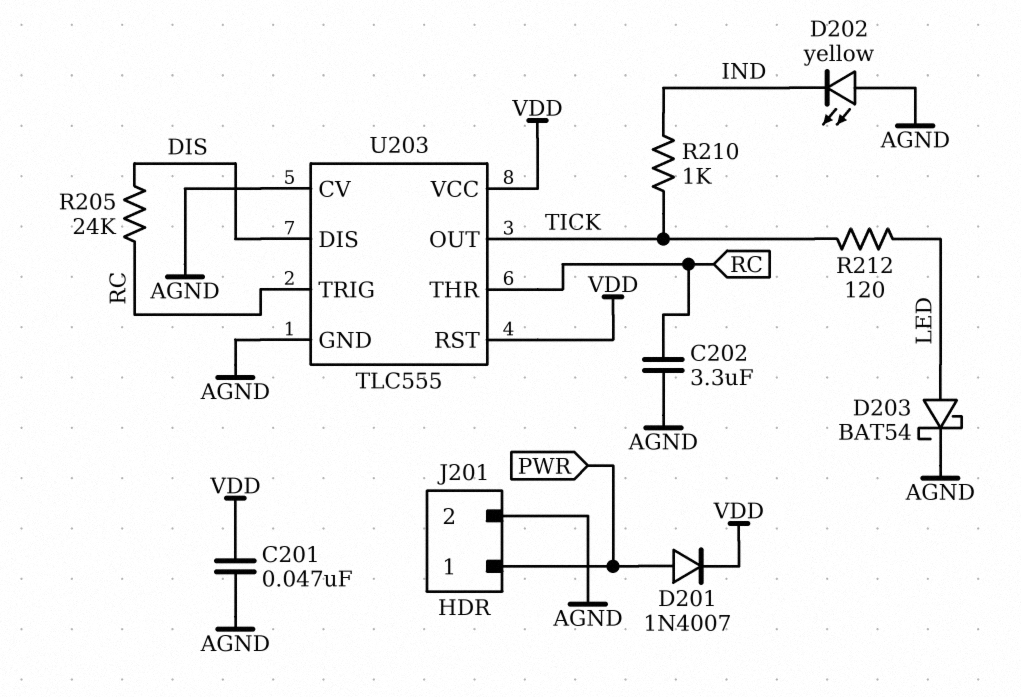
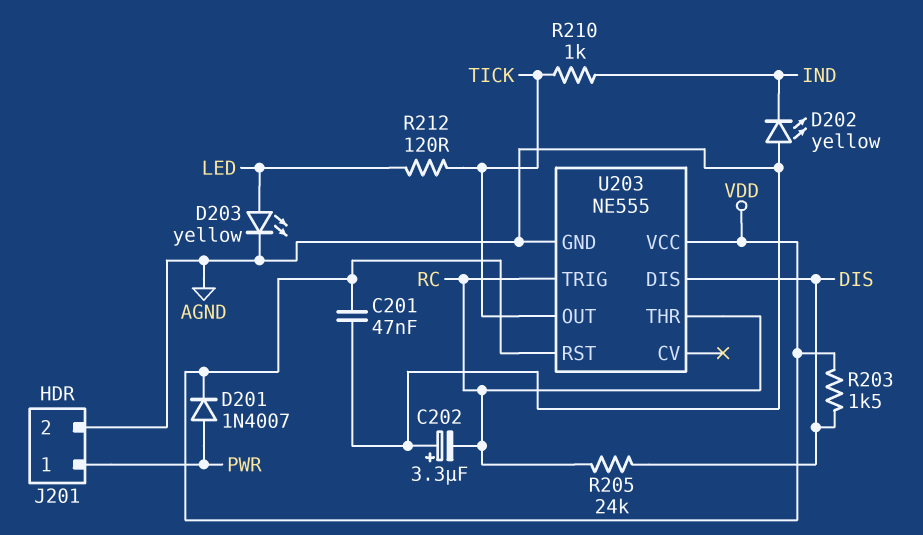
C202: 3.3uF (AGND, RC) -> 3.3uF (plus AGND, minus RC)
D203: schottky BAT54 (A LED, K AGND) -> LED yellow (A LED, K AGND)
R203: none -> 1.5k (DIS, VDD)
U203: TLC555 -> NE555
U203 pin CV: AGND -> none

